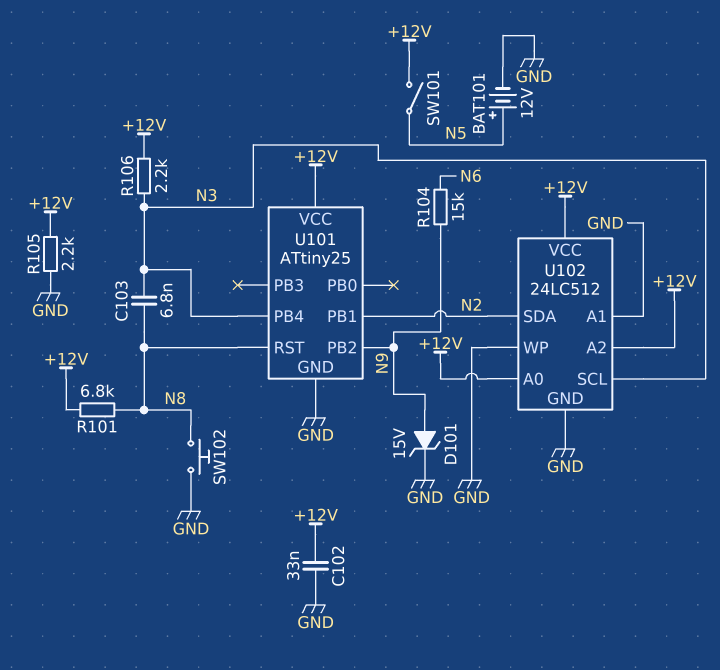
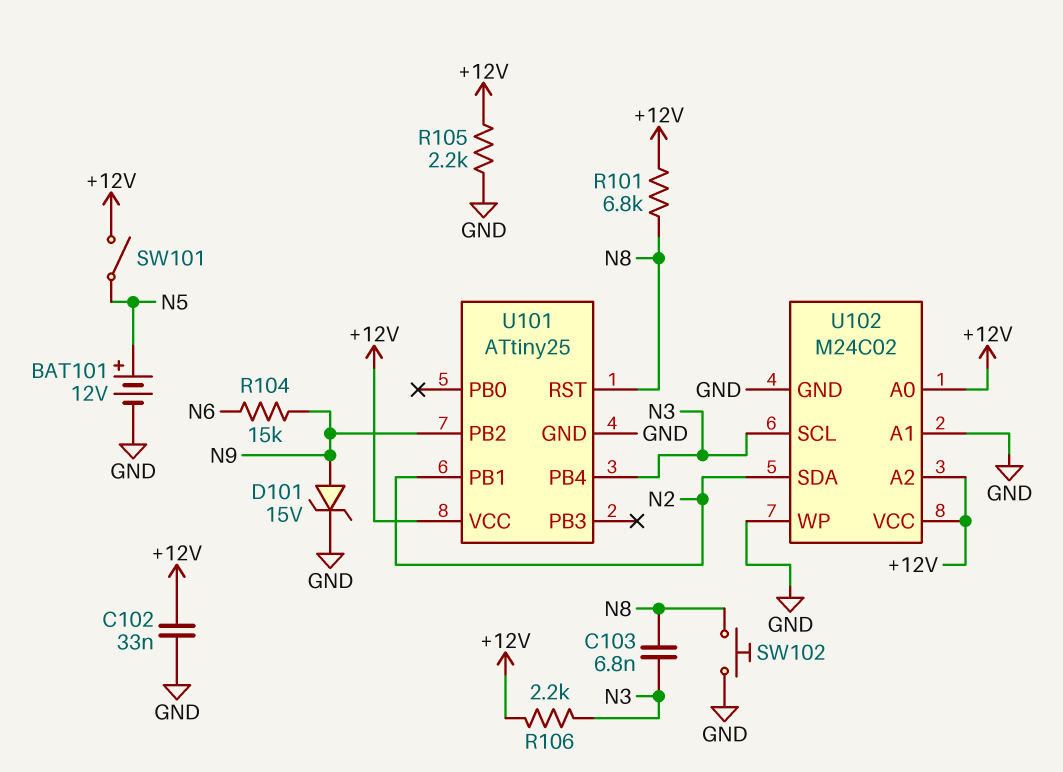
U102: 24LC512 -> M24C02

